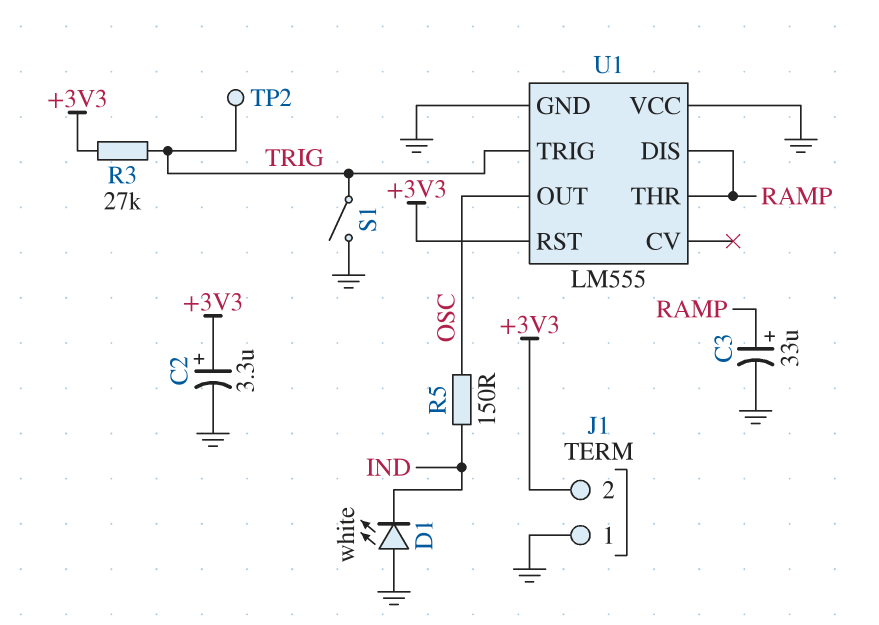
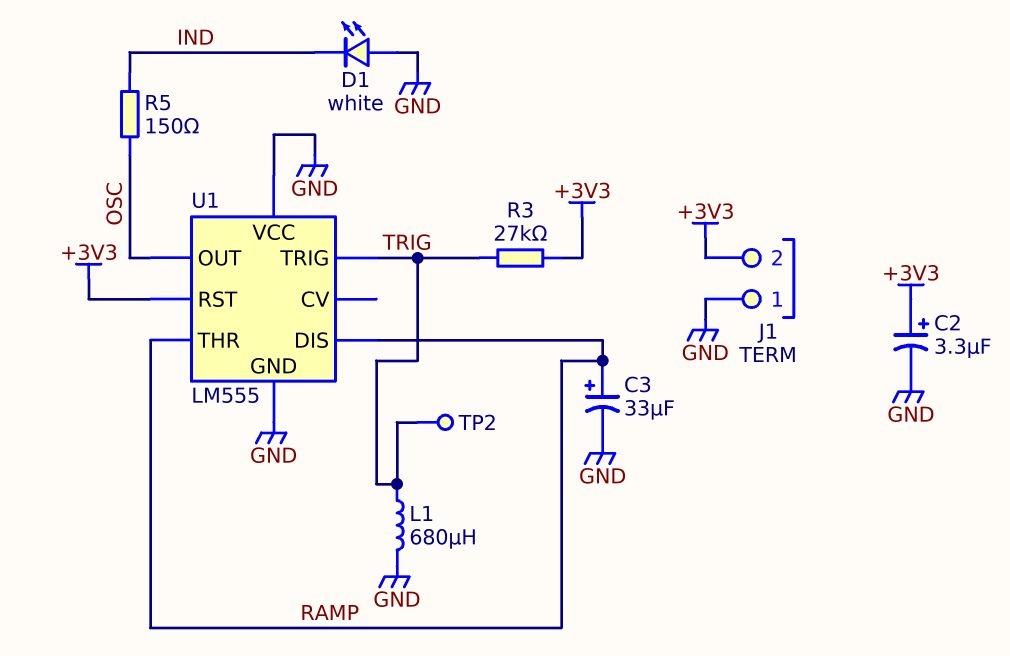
L1: none -> 680uH (GND, TRIG)
S1: switch (GND, TRIG) -> none

